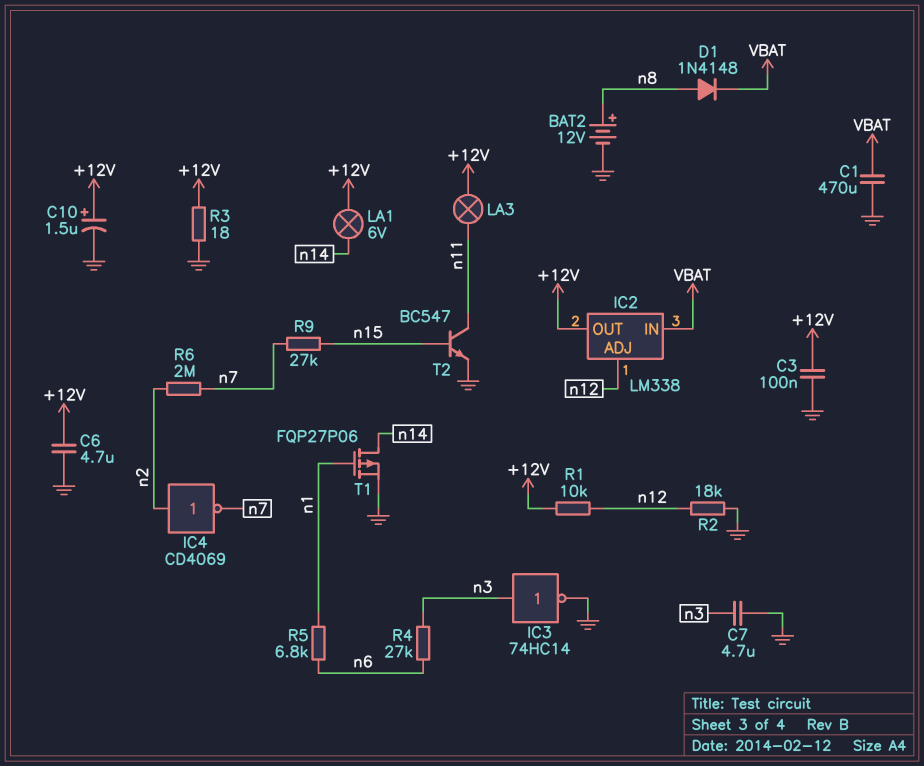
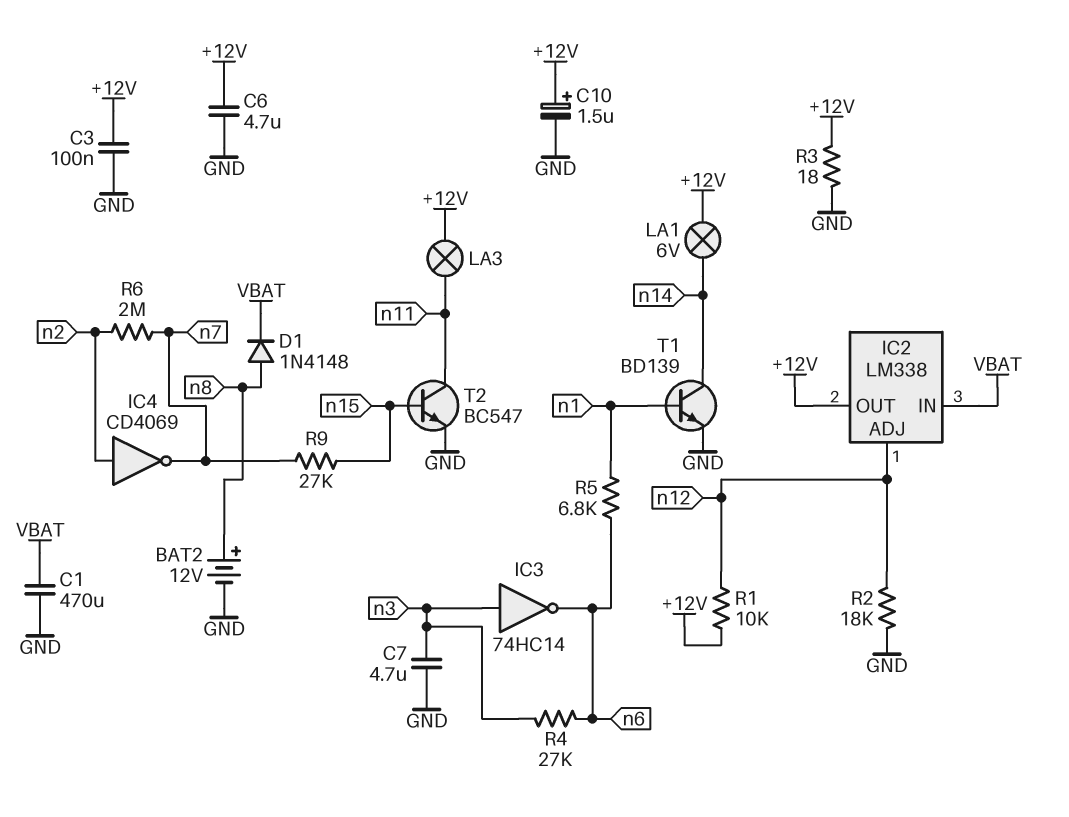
IC3: NOT 74HC14 (in n3, out GND) -> NOT 74HC14 (in n3, out n6)
T1: PMOS FQP27P06 (G n1, D n14, S GND) -> NPN BD139 (B n1, C n14, E GND)

